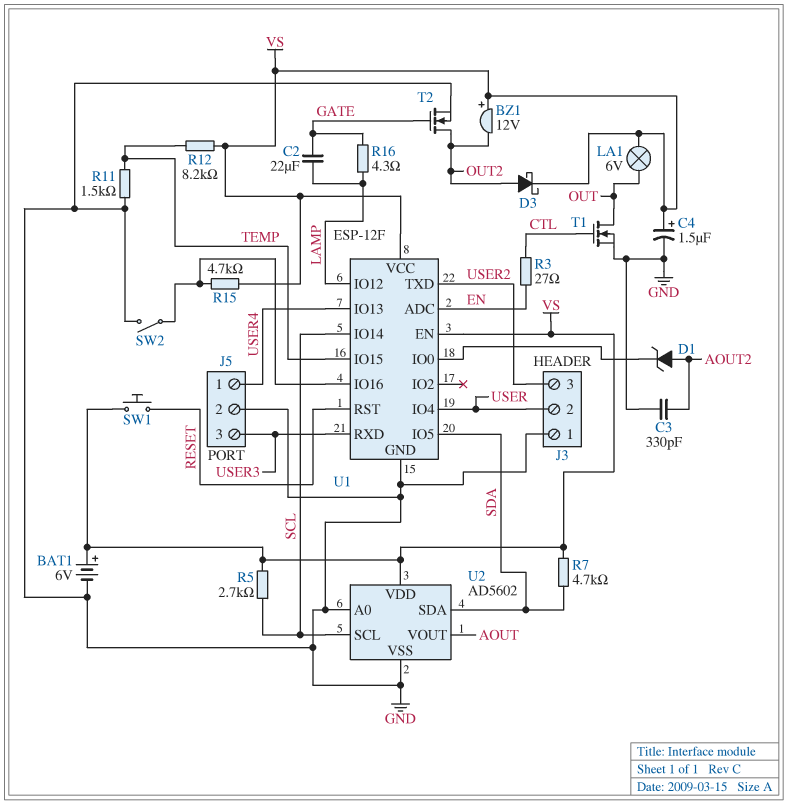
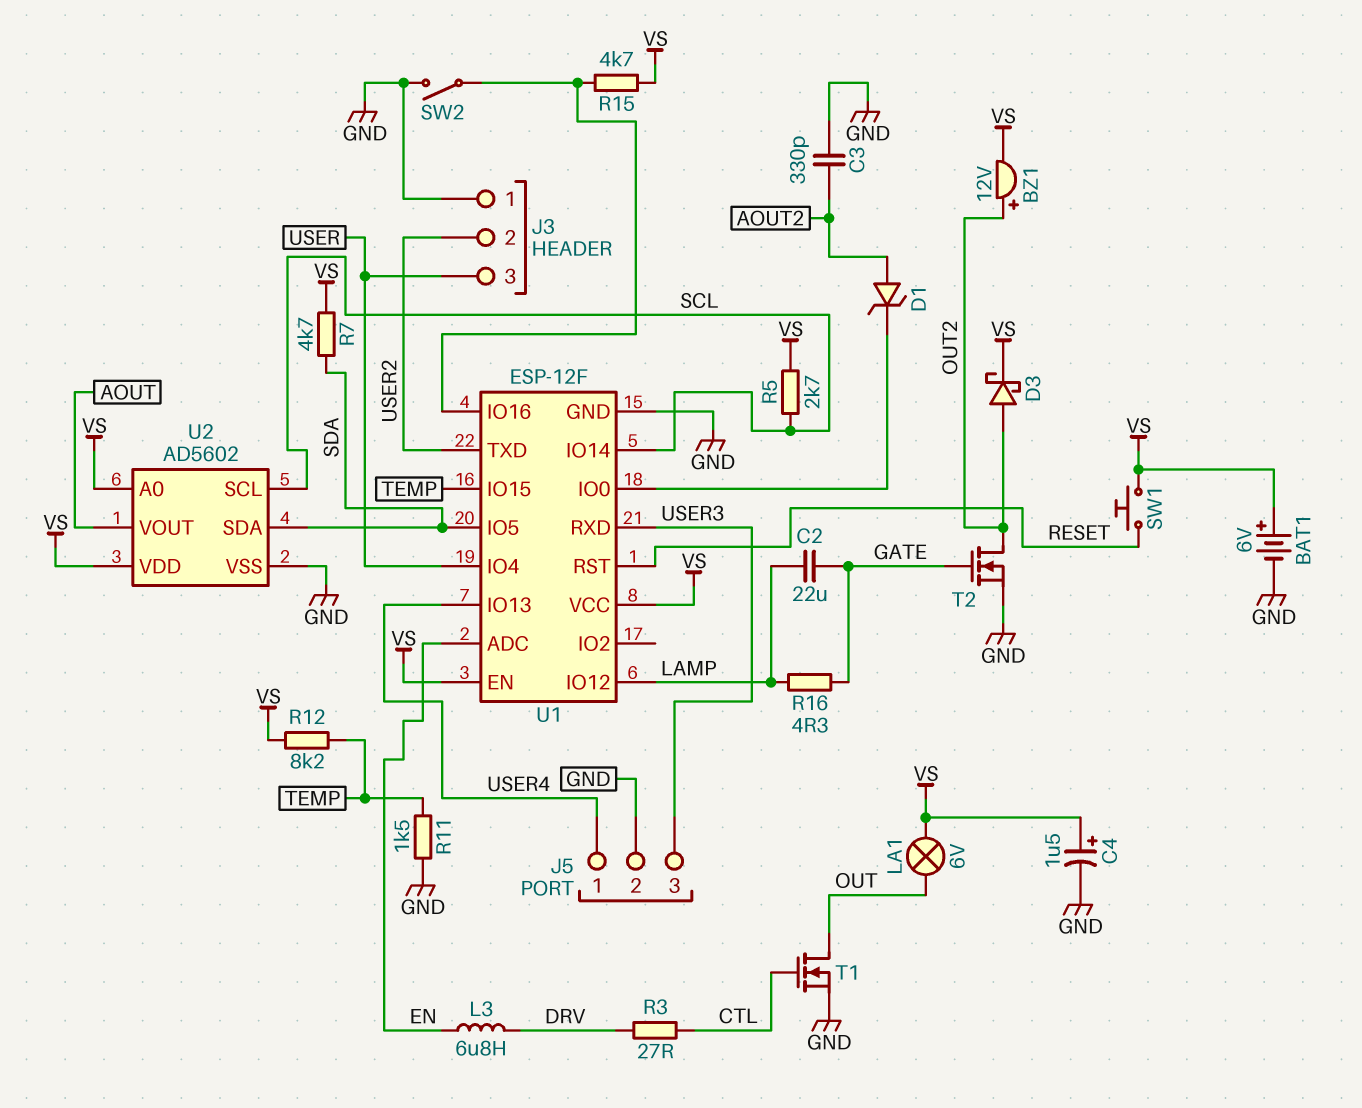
BZ1: buzzer 12V (plus VS, minus OUT2) -> buzzer 12V (plus OUT2, minus VS)
J3 pin 2: USER -> USER2
J3 pin 3: USER2 -> USER
L3: none -> 6.8uH (DRV, EN)
R3: 27 (CTL, EN) -> 27 (CTL, DRV)
U2 pin A0: GND -> VS

